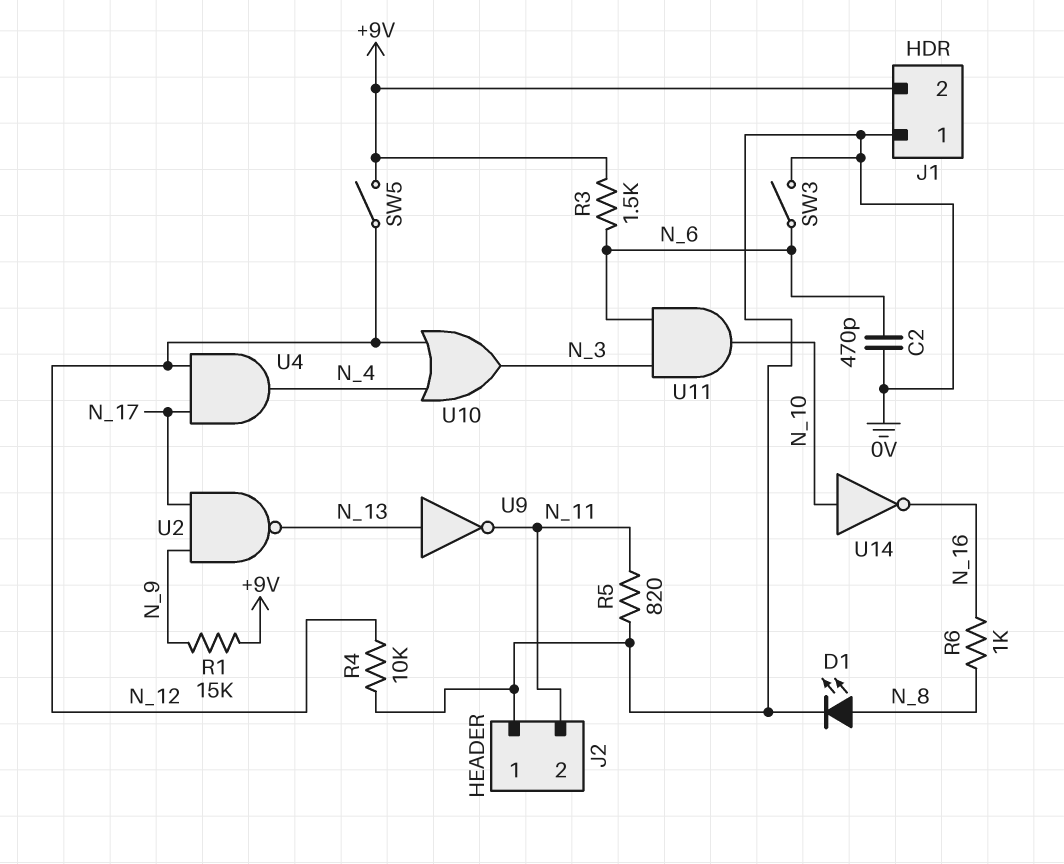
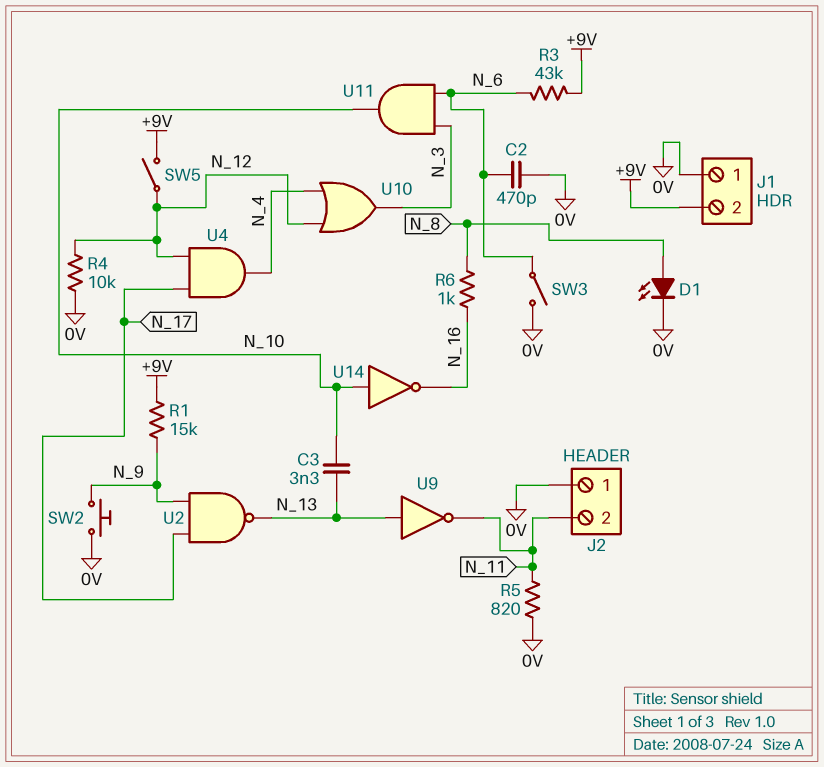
C3: none -> 3.3nF (N_10, N_13)
R3: 1.5k (+9V, N_6) -> 43k (+9V, N_6)
SW2: none -> button (0V, N_9)

